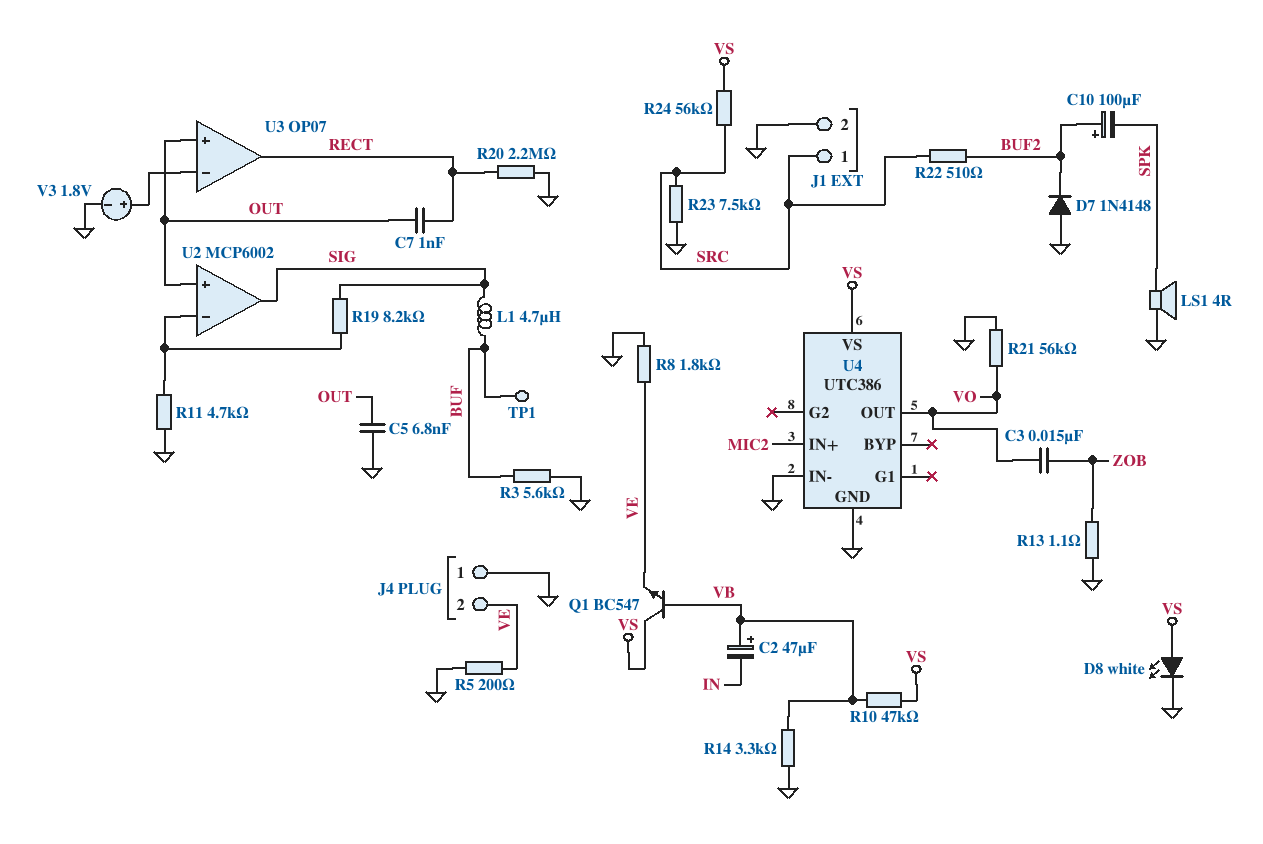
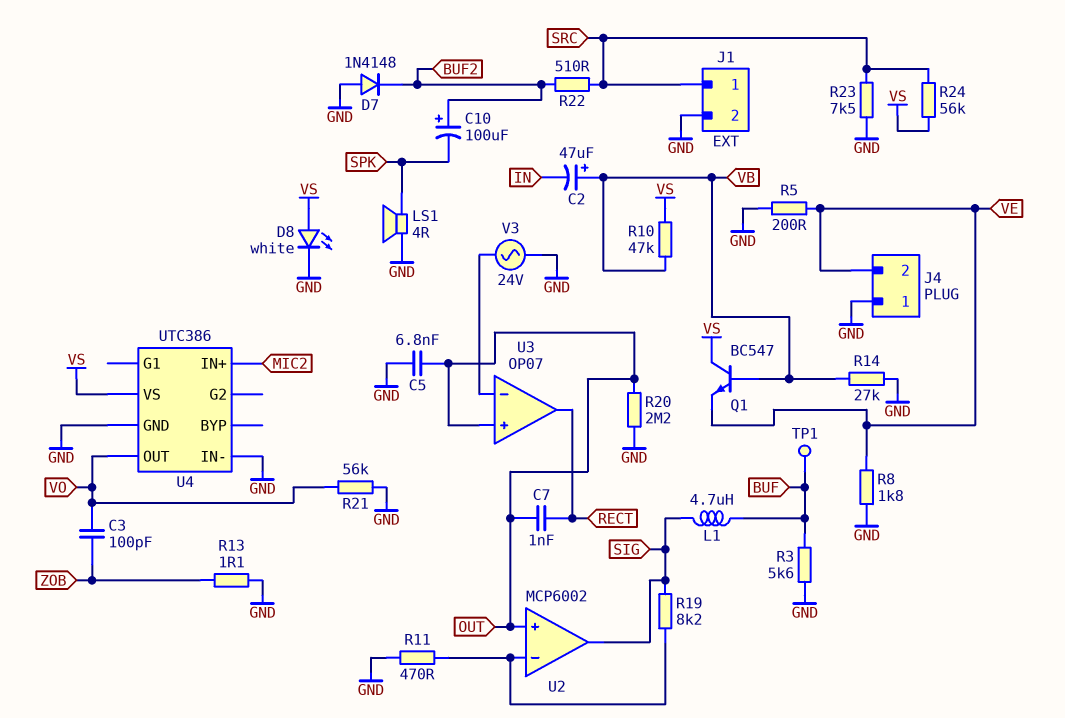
C3: 15nF (VO, ZOB) -> 100pF (VO, ZOB)
R11: 4.7k (GND, U2/in-) -> 470 (GND, U2/in-)
R14: 3.3k (GND, VB) -> 27k (GND, VB)
R20: 2.2M (GND, RECT) -> 2.2M (GND, OUT)
V3: 1.8V (plus U3/in-, minus GND) -> AC 24V (GND, U3/in-)

